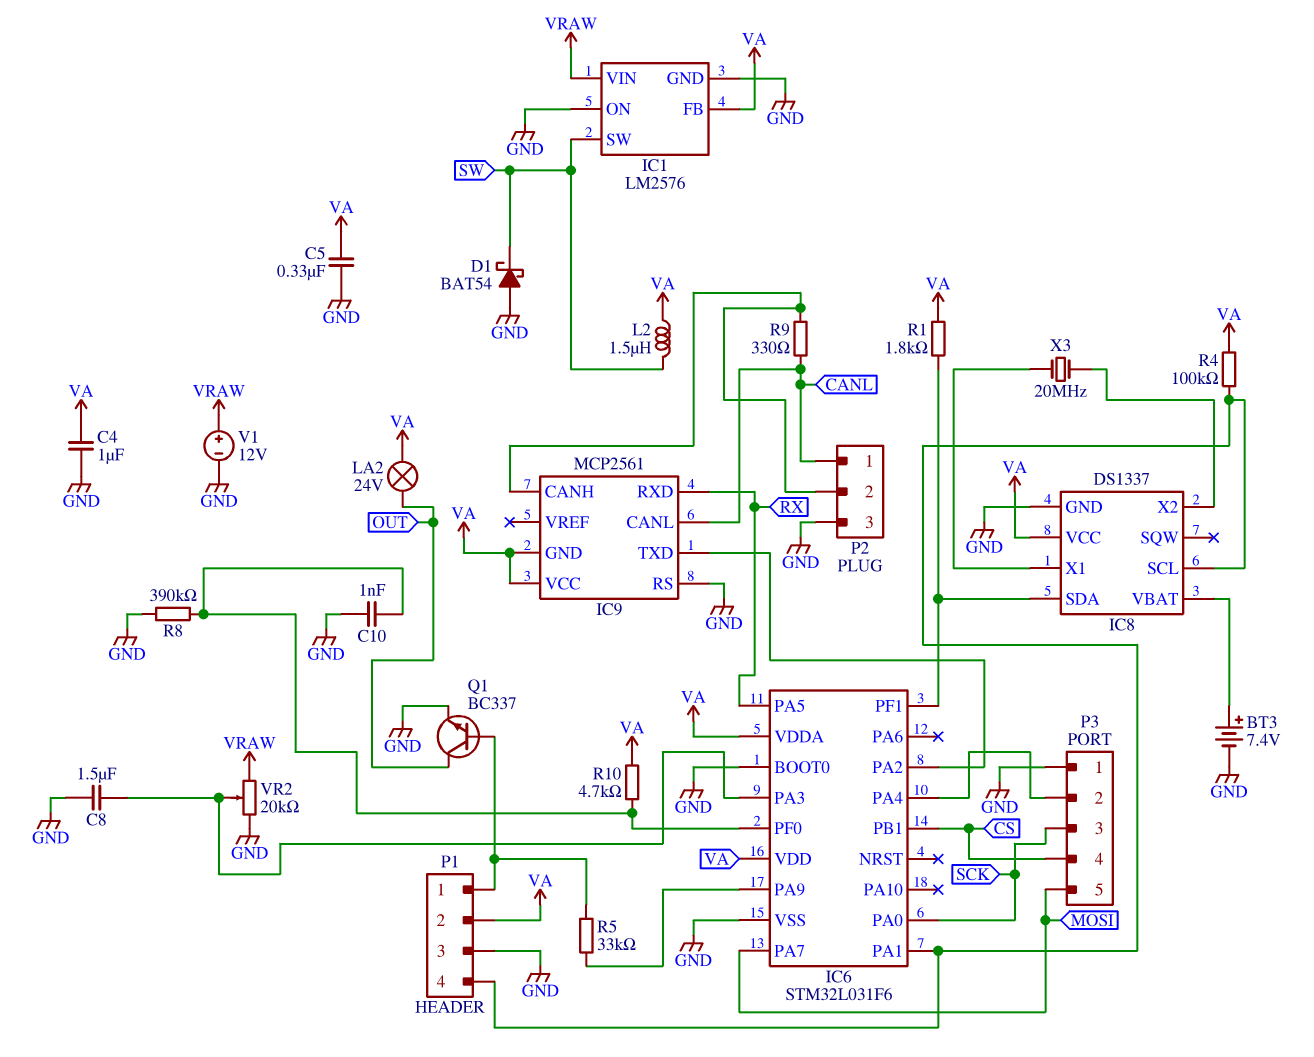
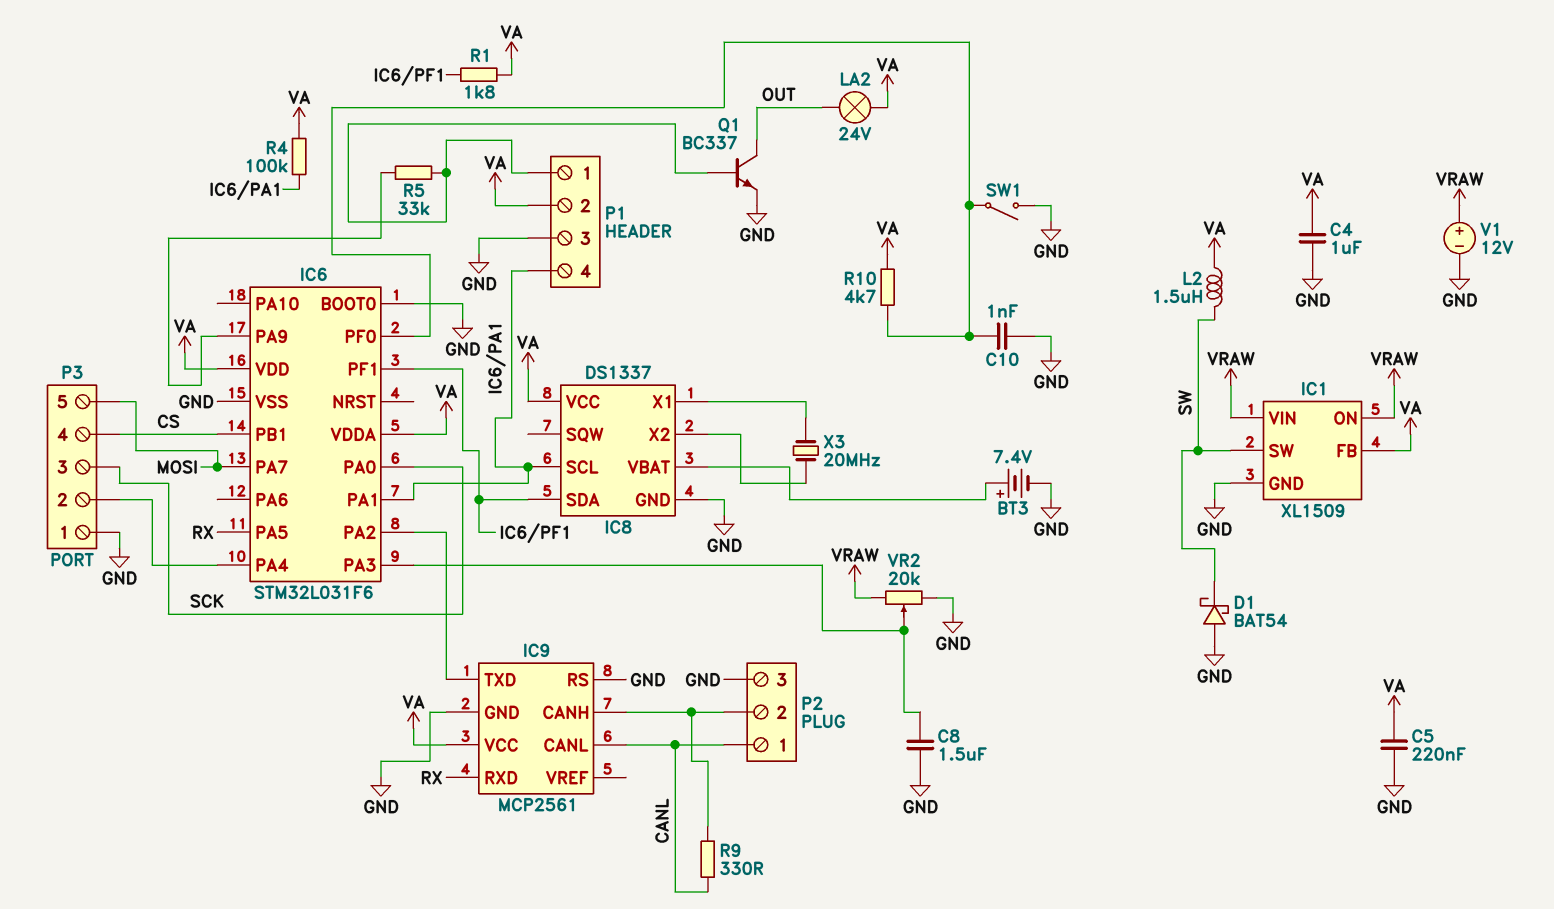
C5: 330nF (GND, VA) -> 220nF (GND, VA)
IC1: LM2576 -> XL1509
IC1 pin ON: GND -> VRAW
IC9 pin GND: VA -> GND
R8: 390k (GND, IC6/PF0) -> none
SW1: none -> switch (GND, IC6/PF0)

